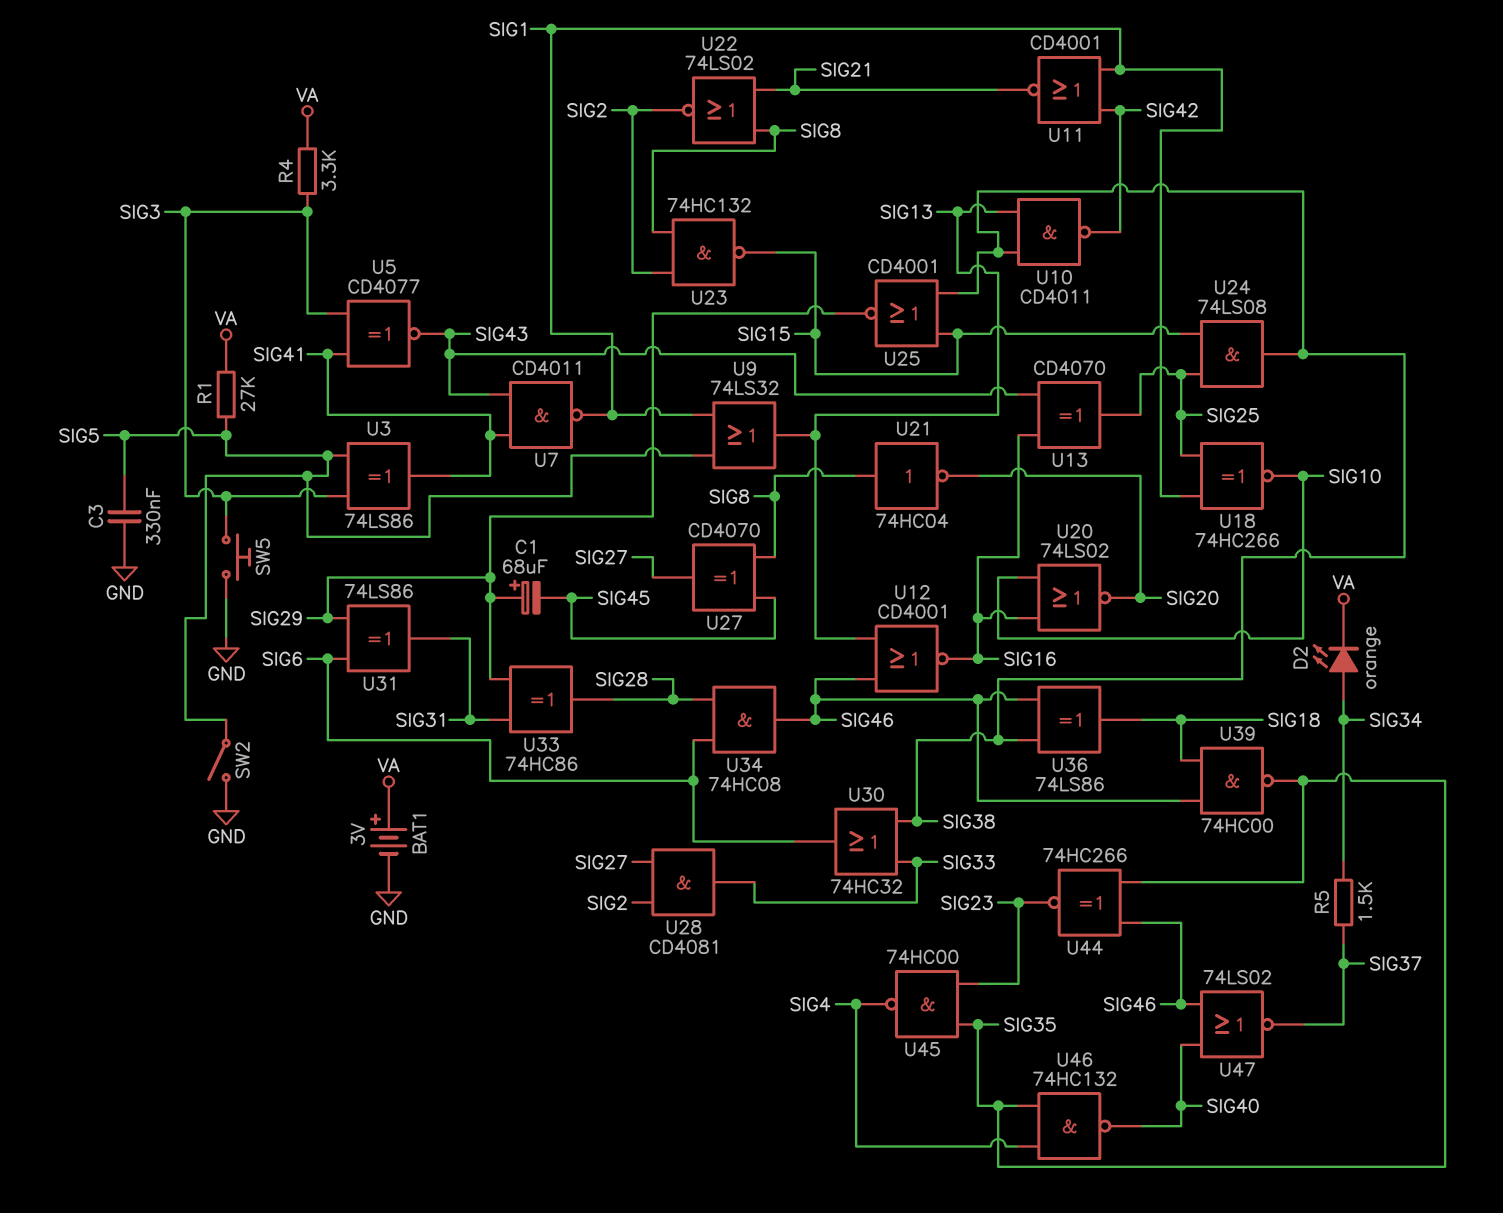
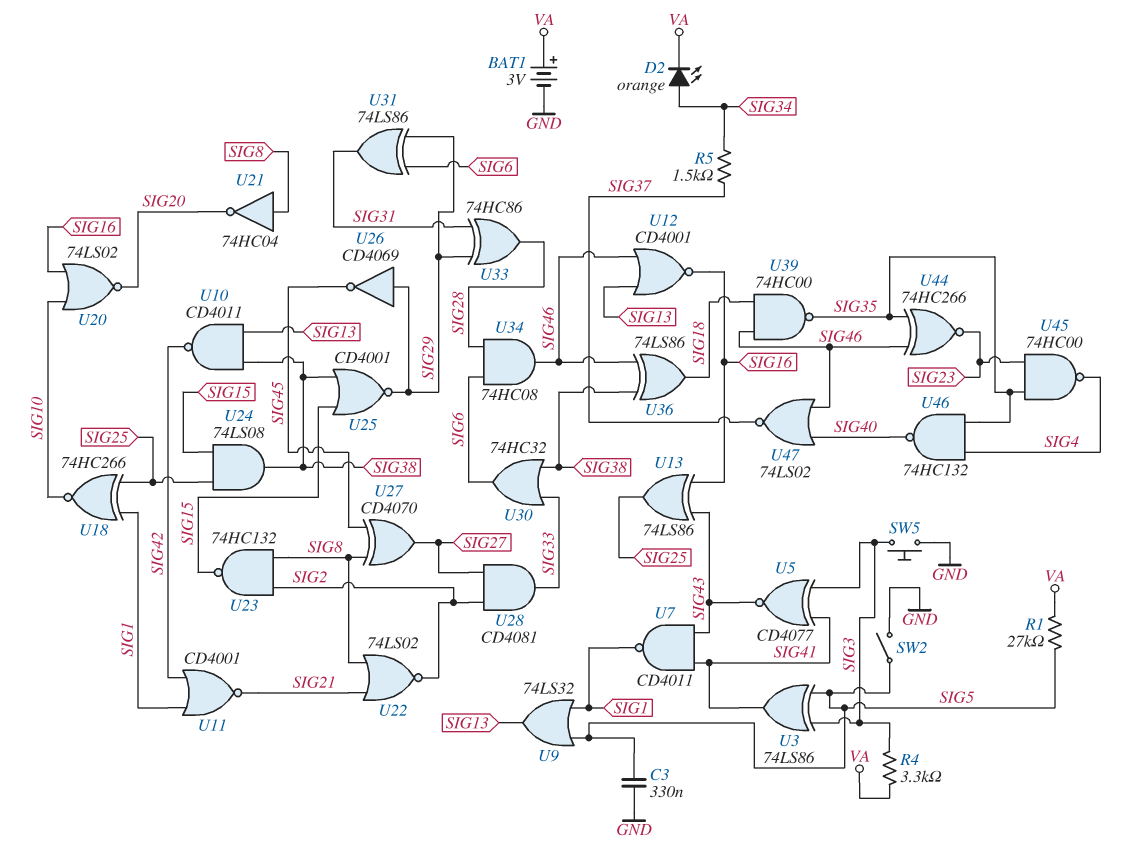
C1: 68uF (plus SIG29, minus SIG45) -> none
U13: XOR CD4070 (in SIG16, in SIG43, out SIG25) -> XOR 74LS86 (in SIG16, in SIG43, out SIG25)
U26: none -> NOT CD4069 (in SIG29, out SIG45)

